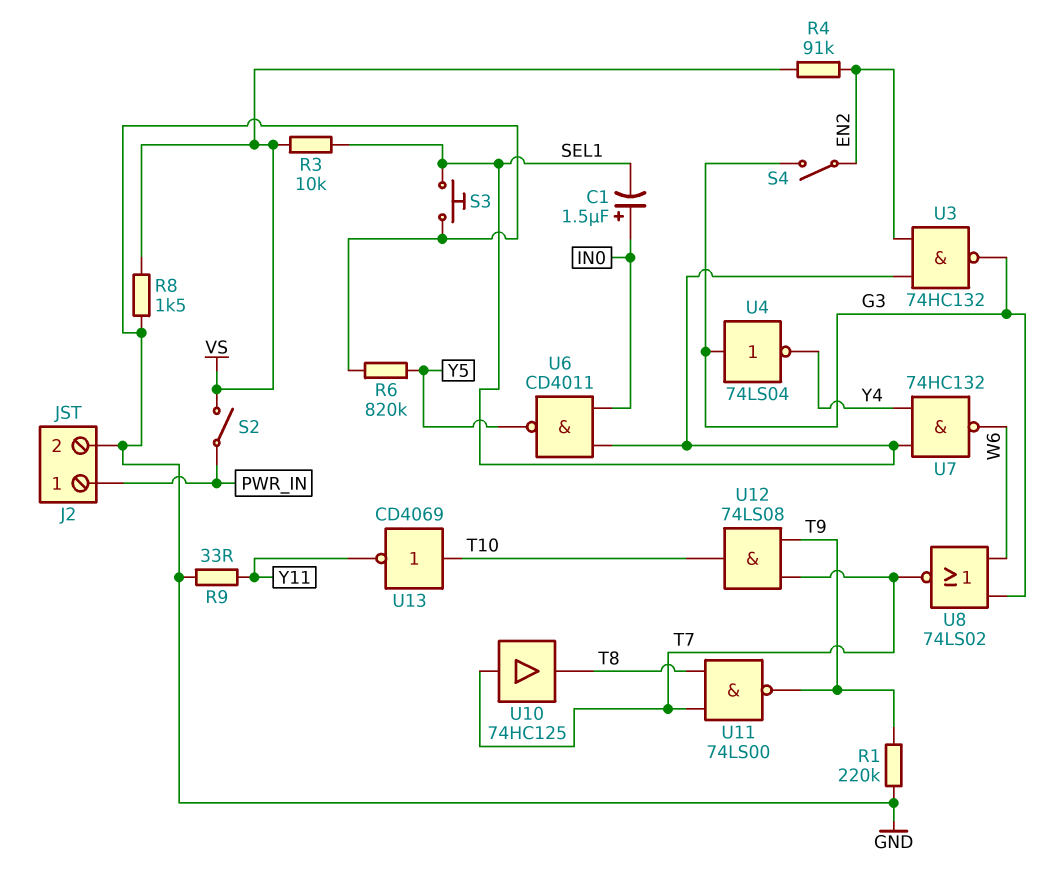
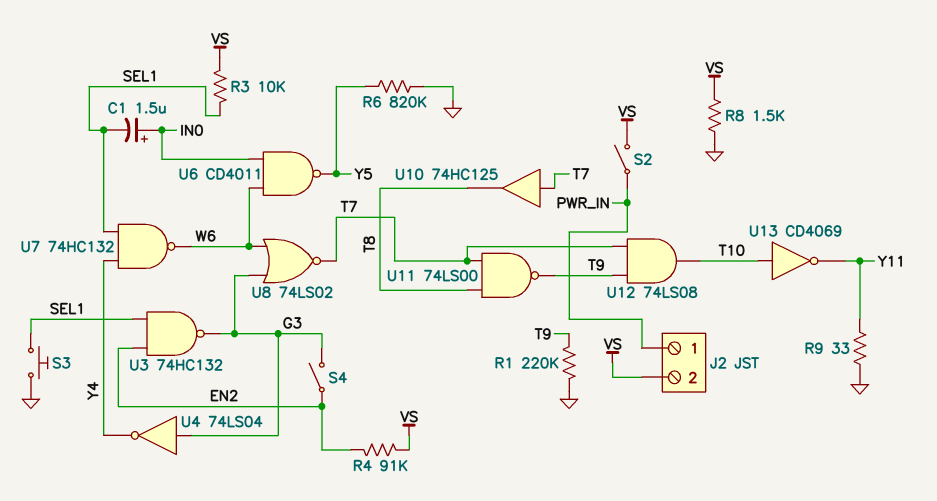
J2 pin 2: GND -> VS
U6: NAND CD4011 (in IN0, in SEL1, out Y5) -> NAND CD4011 (in IN0, in W6, out Y5)

